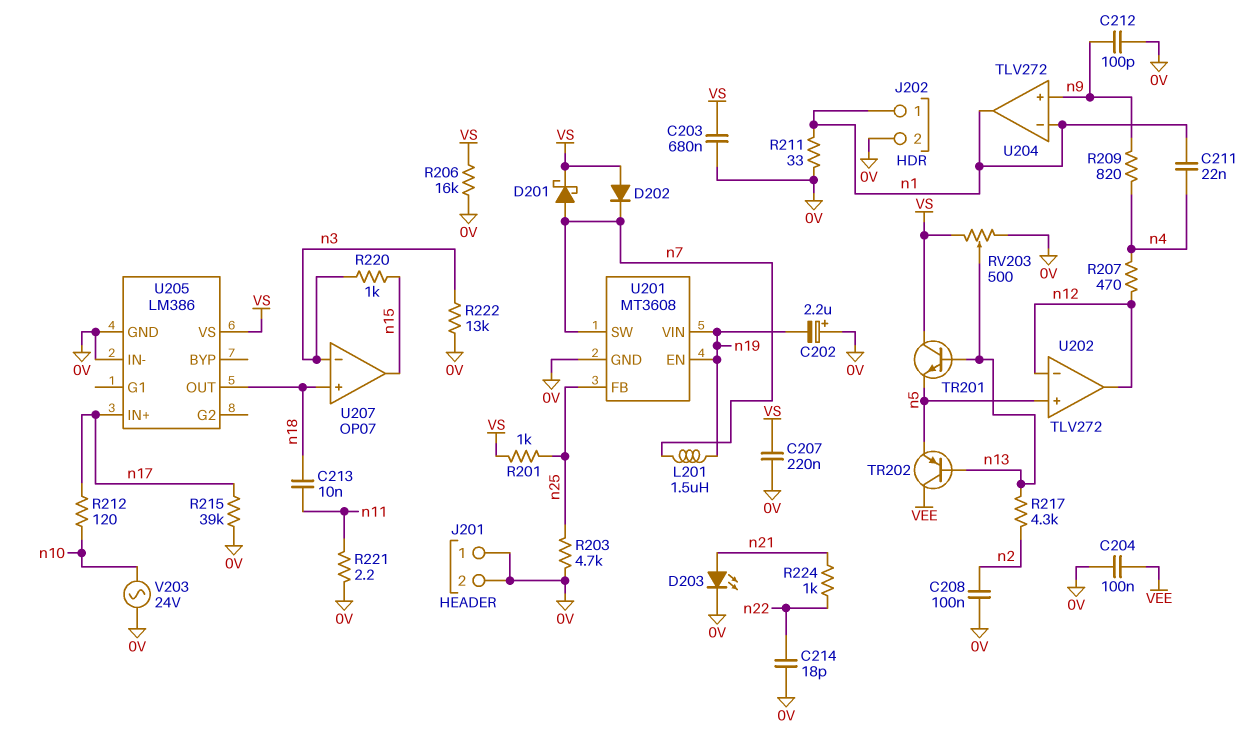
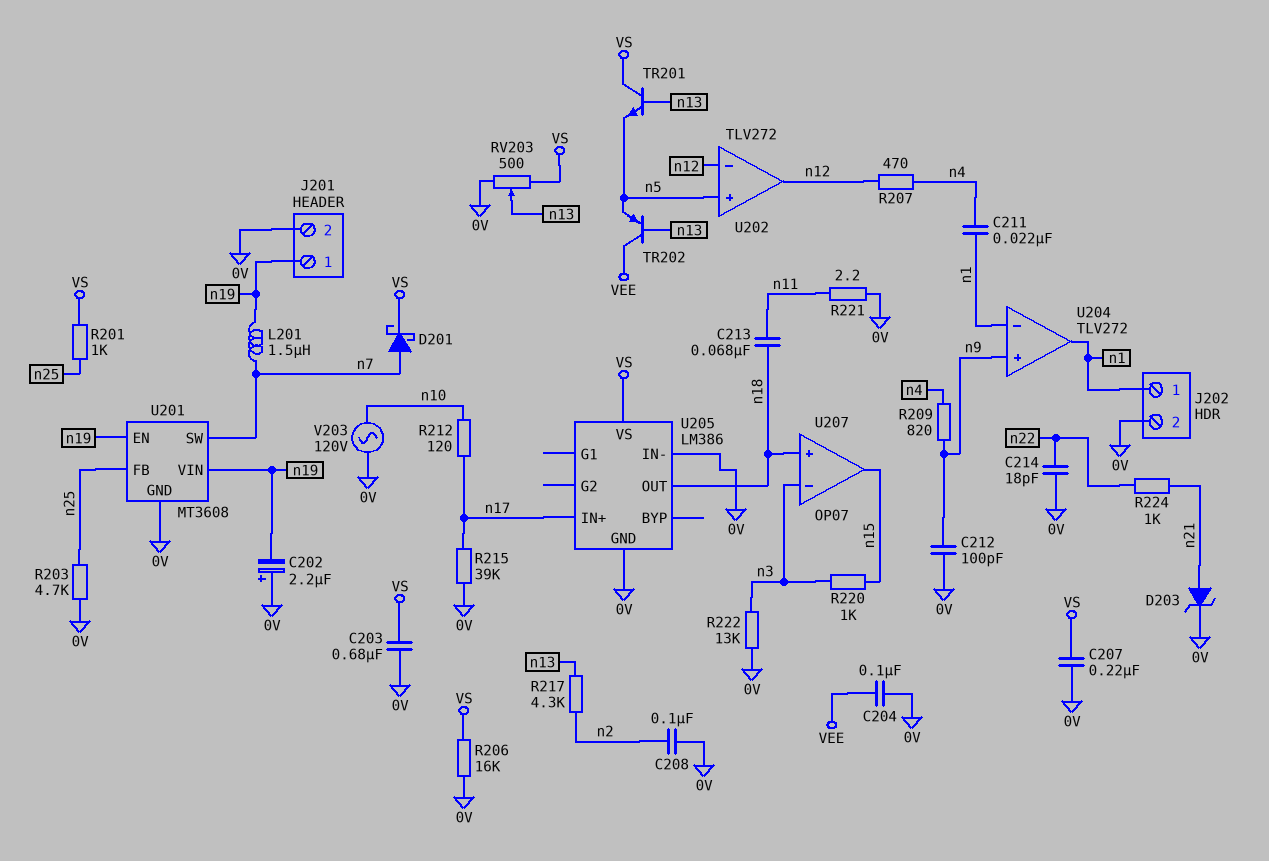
C213: 10nF (n11, n18) -> 68nF (n11, n18)
D202: diode (A VS, K n7) -> none
D203: LED (A n21, K 0V) -> zener (A n21, K 0V)
J201 pin 1: 0V -> n19
R211: 33 (0V, n1) -> none
V203: AC 24V (0V, n10) -> AC 120V (0V, n10)

